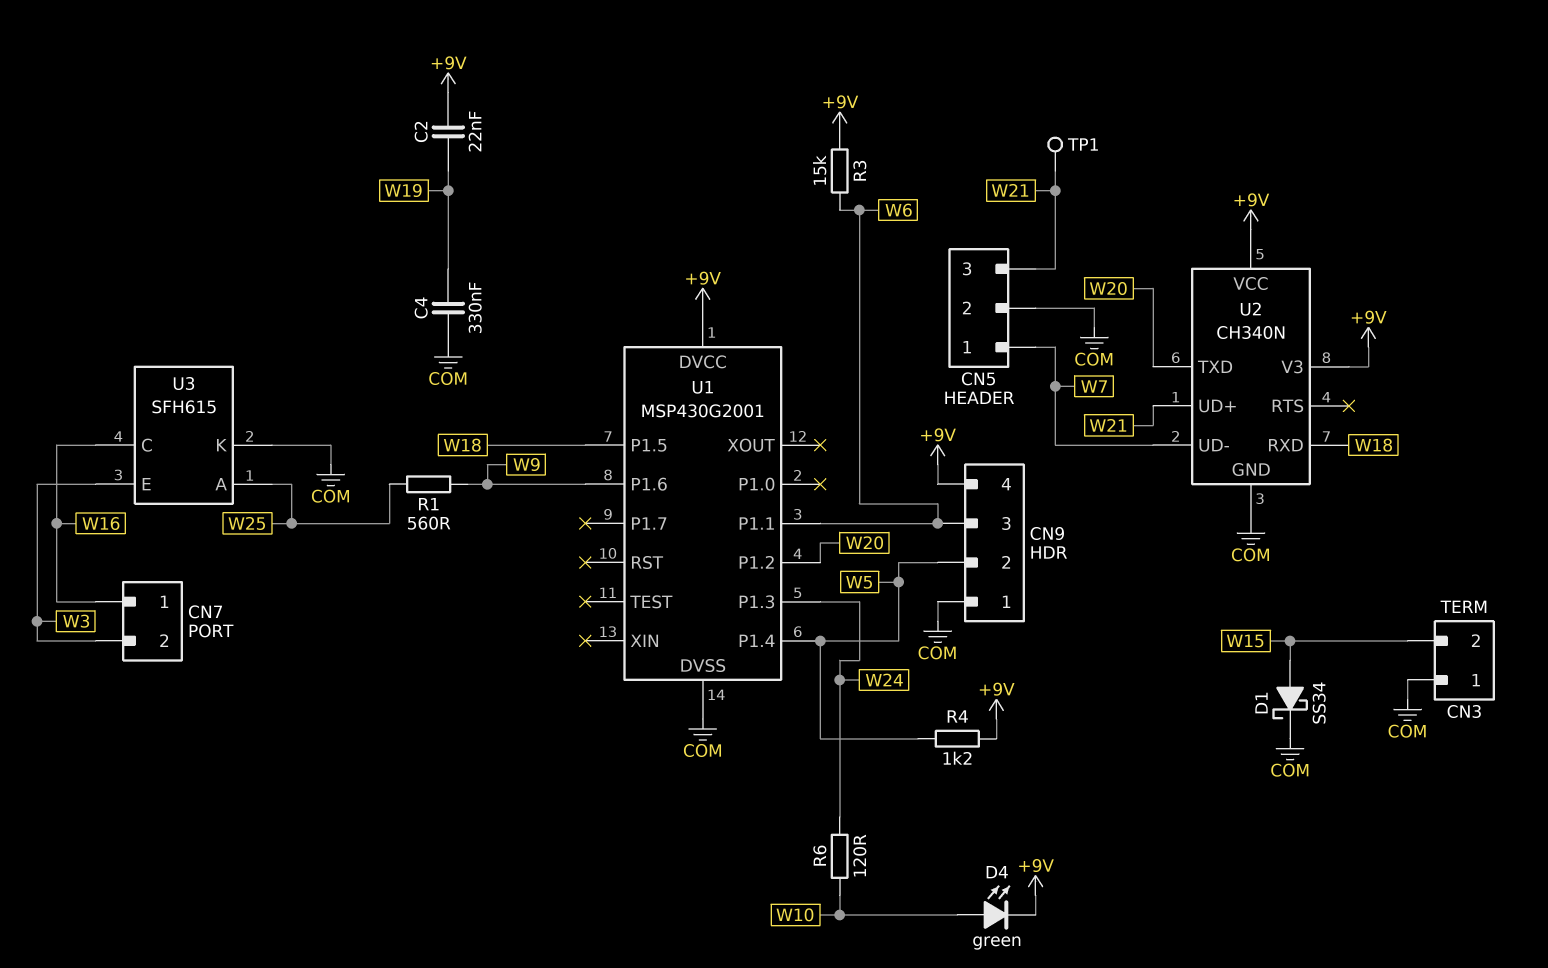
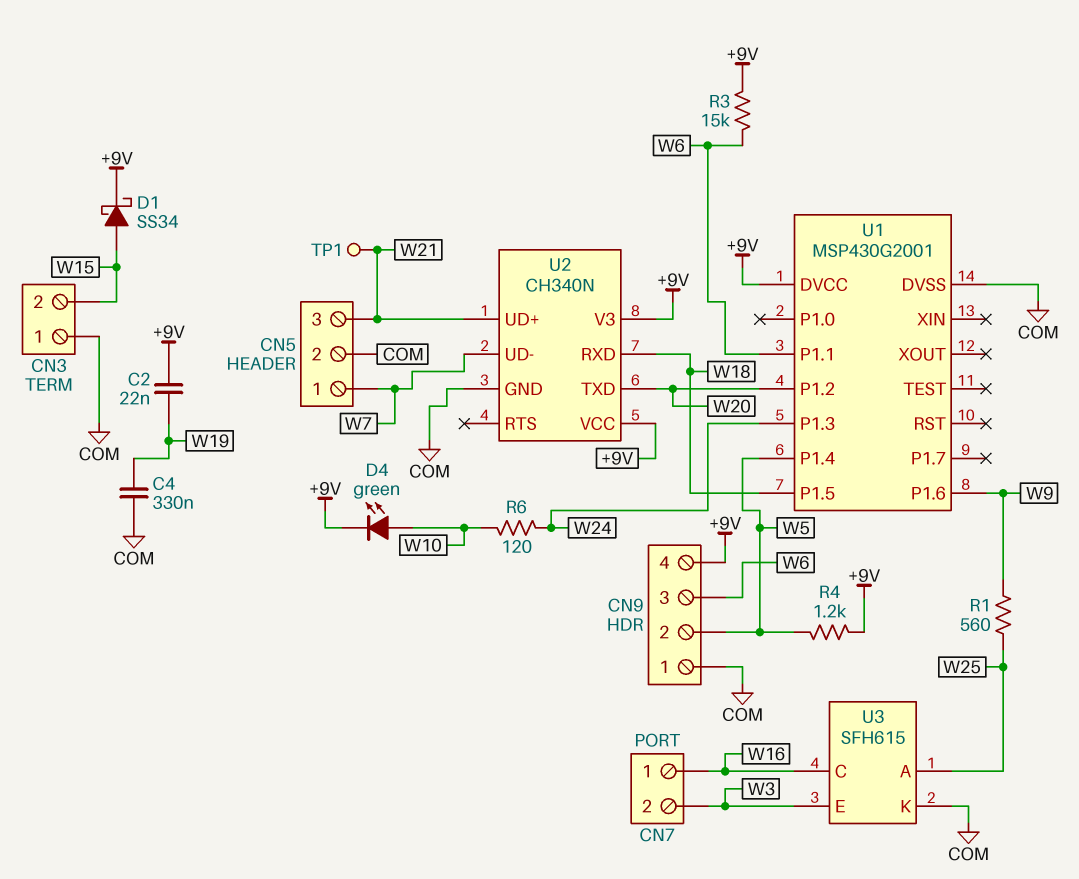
D1: schottky SS34 (A W15, K COM) -> schottky SS34 (A W15, K +9V)

